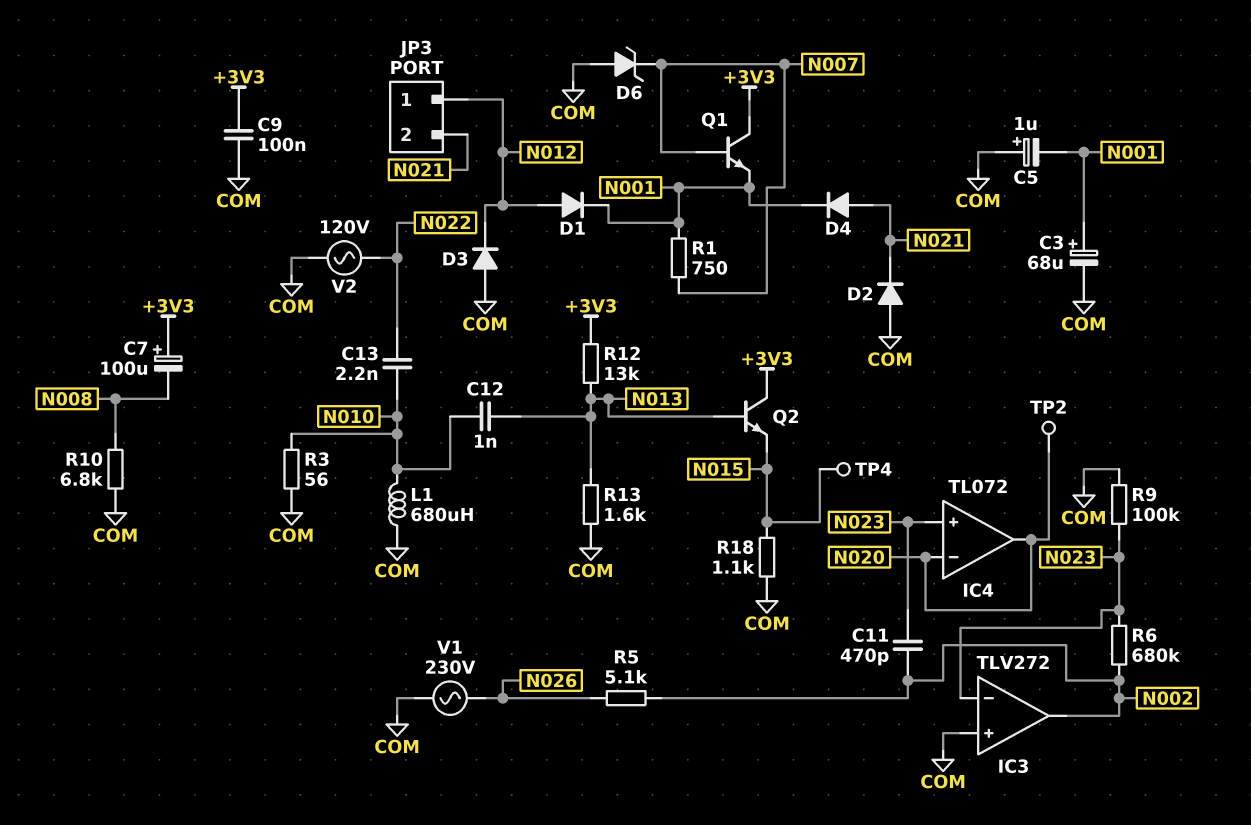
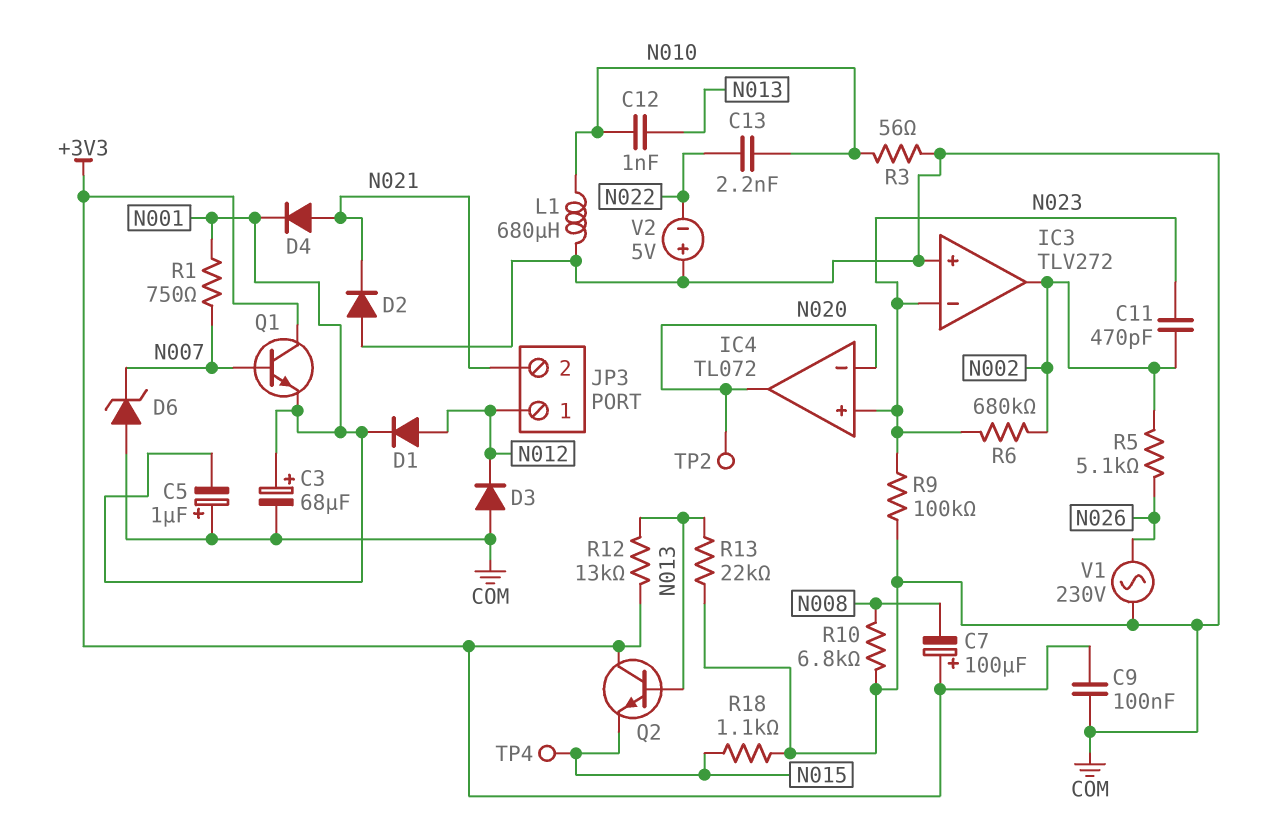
R13: 1.6k (COM, N013) -> 22k (COM, N013)
V2: AC 120V (COM, N022) -> 5V (plus COM, minus N022)

